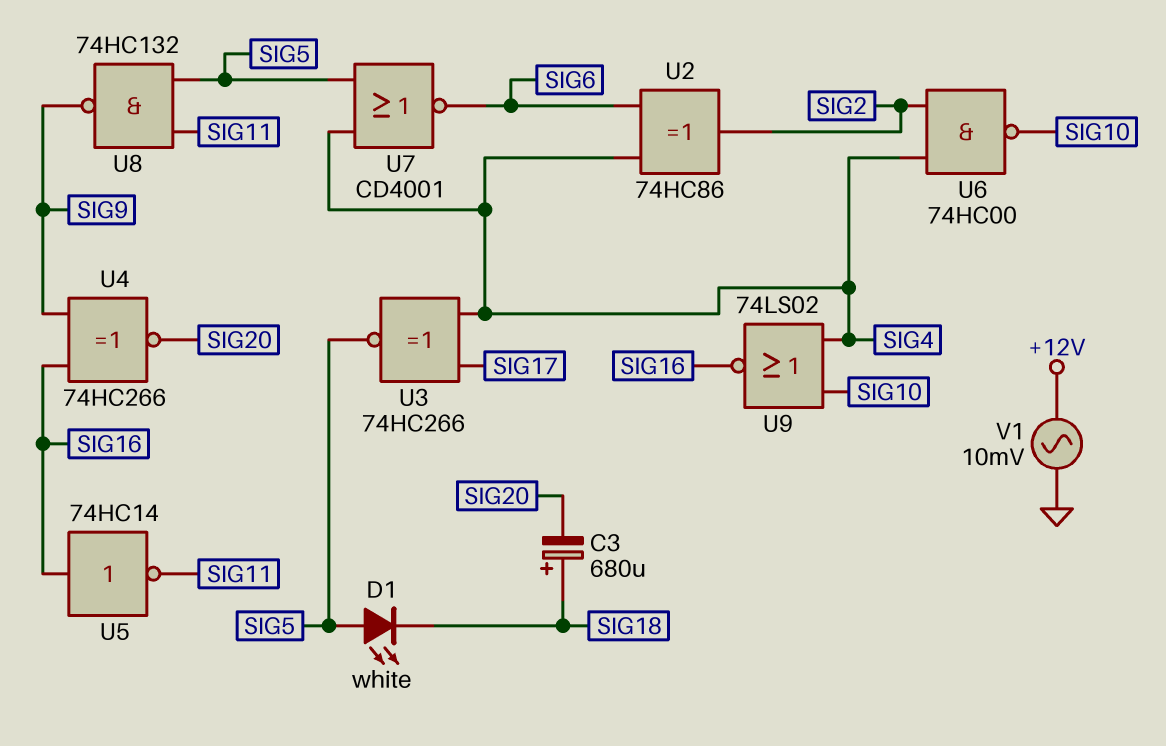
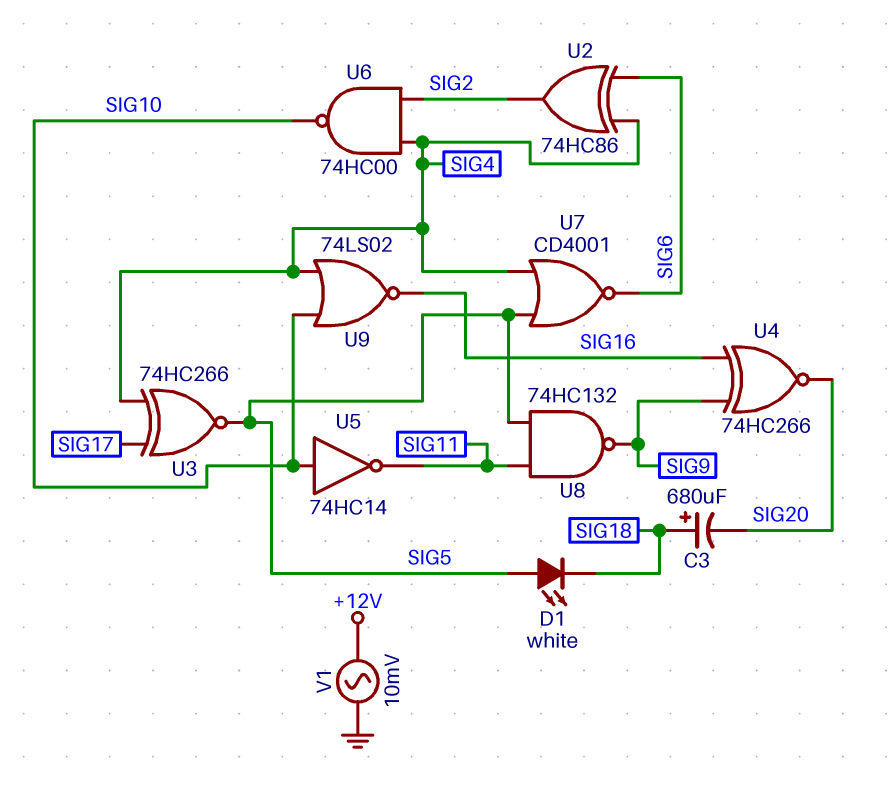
U5: NOT 74HC14 (in SIG16, out SIG11) -> NOT 74HC14 (in SIG10, out SIG11)

